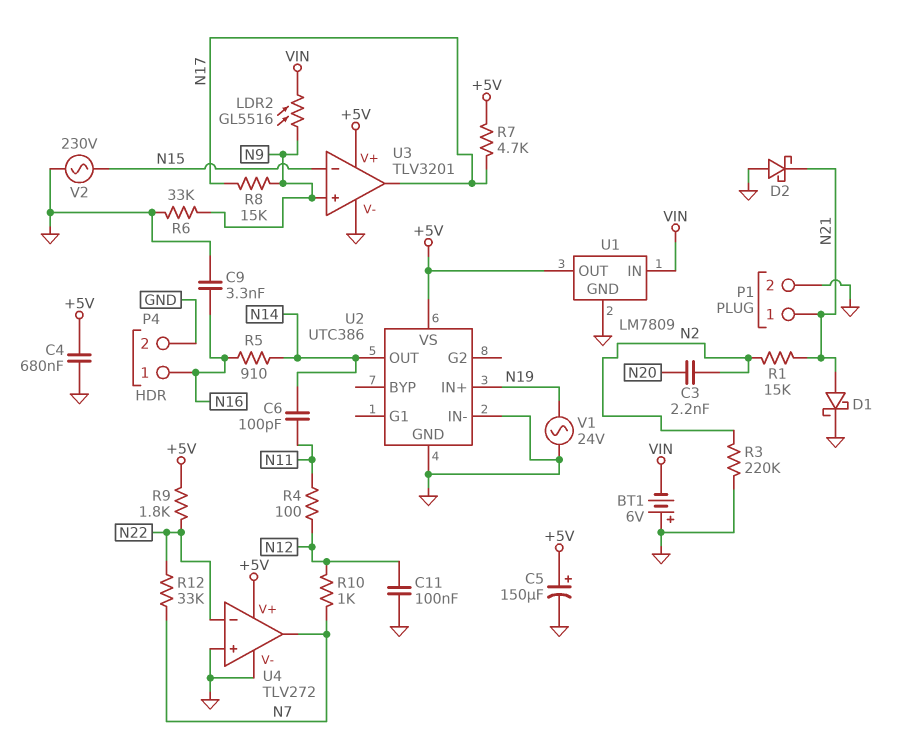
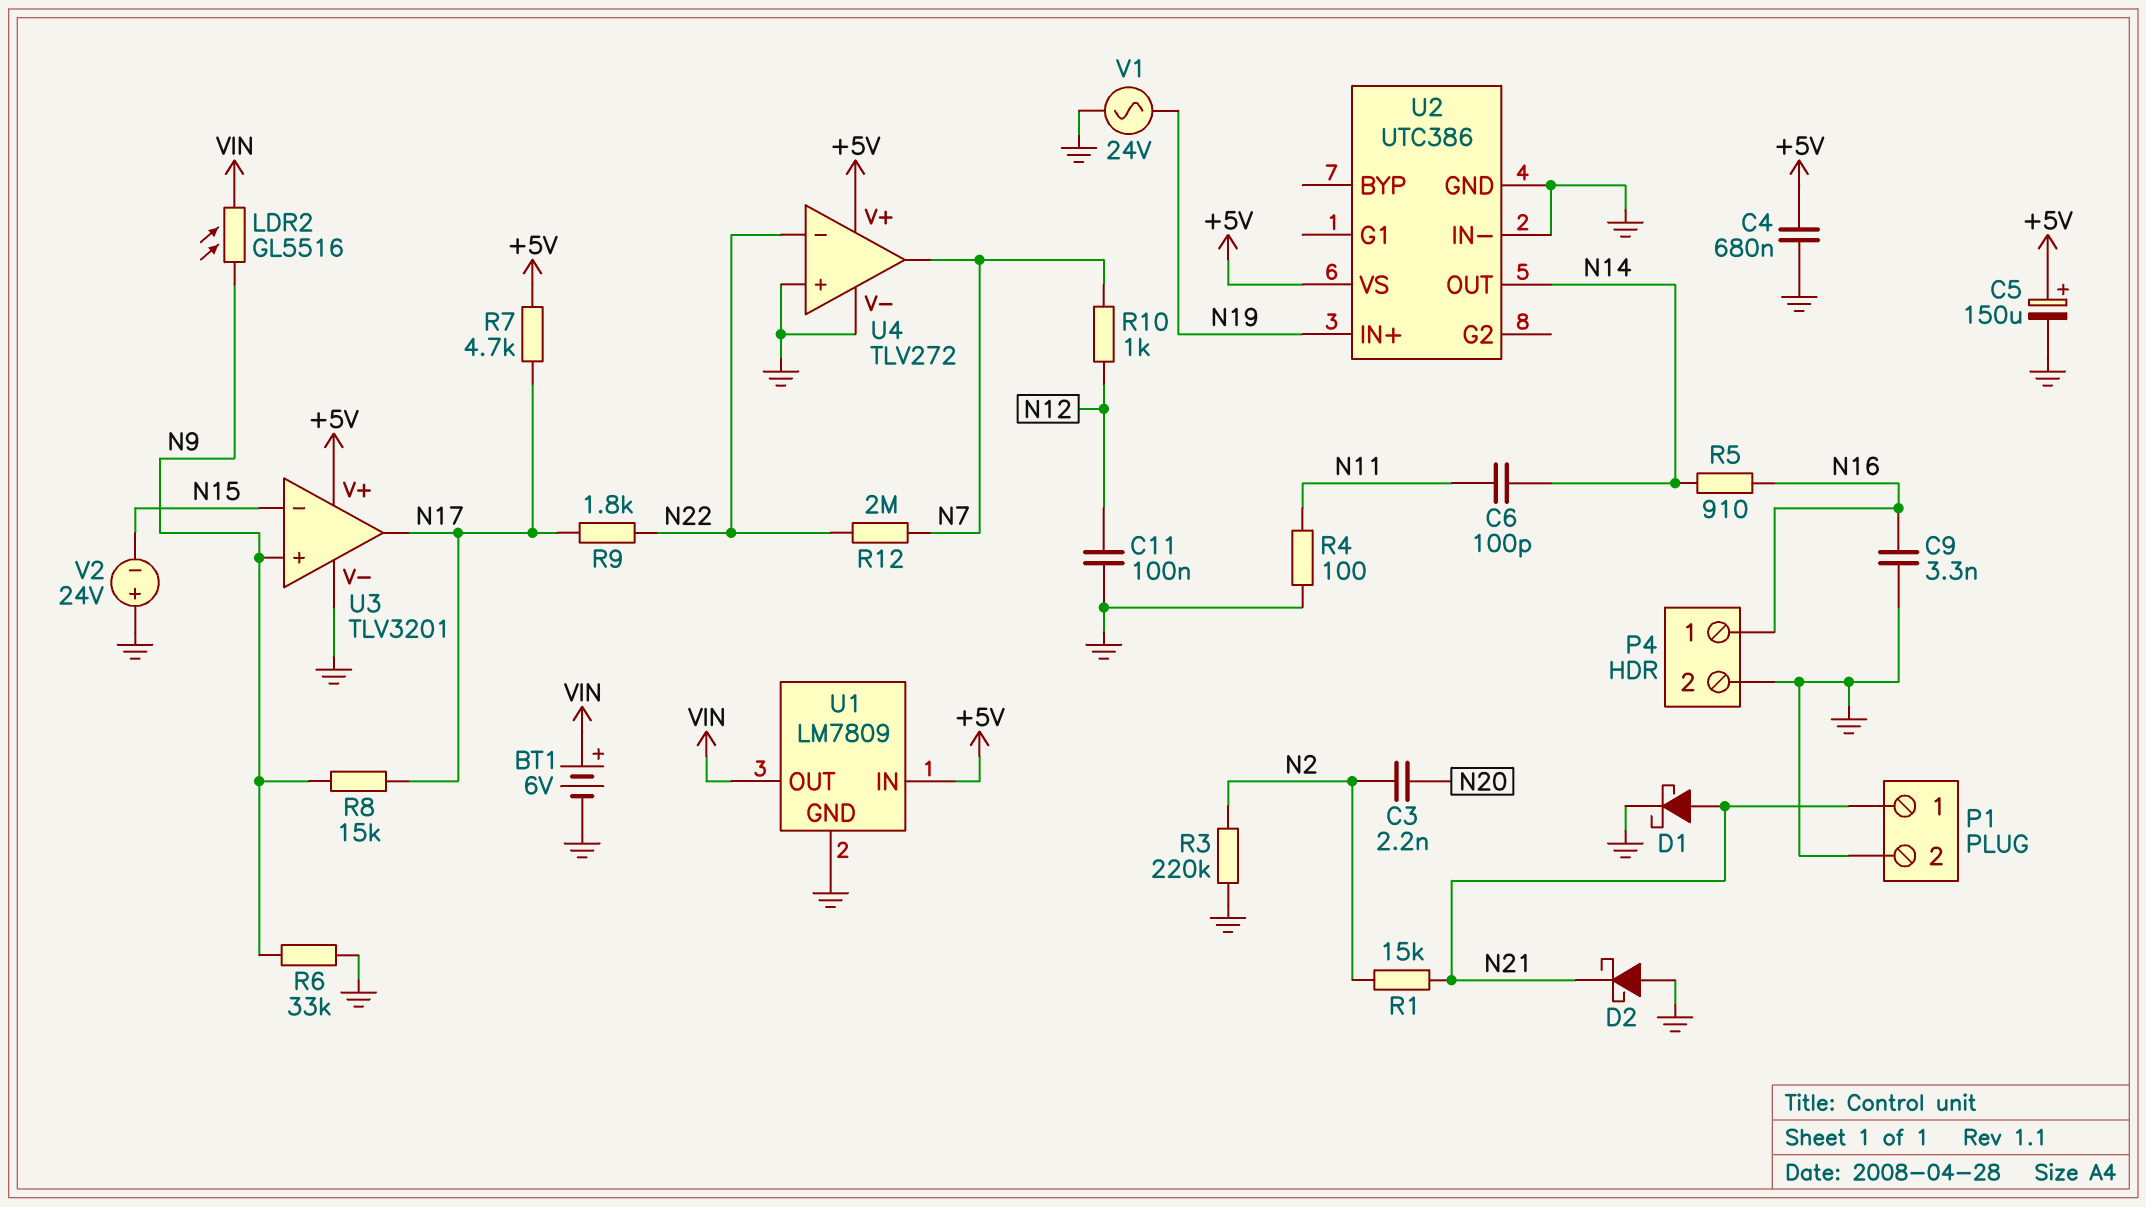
BT1: 6V (plus GND, minus VIN) -> 6V (plus VIN, minus GND)
R4: 100 (N11, N12) -> 100 (GND, N11)
R9: 1.8k (+5V, N22) -> 1.8k (N17, N22)
R12: 33k (N7, N22) -> 2M (N7, N22)
U1 pin IN: VIN -> +5V
U1 pin OUT: +5V -> VIN
V2: AC 230V (GND, N15) -> 24V (plus GND, minus N15)

